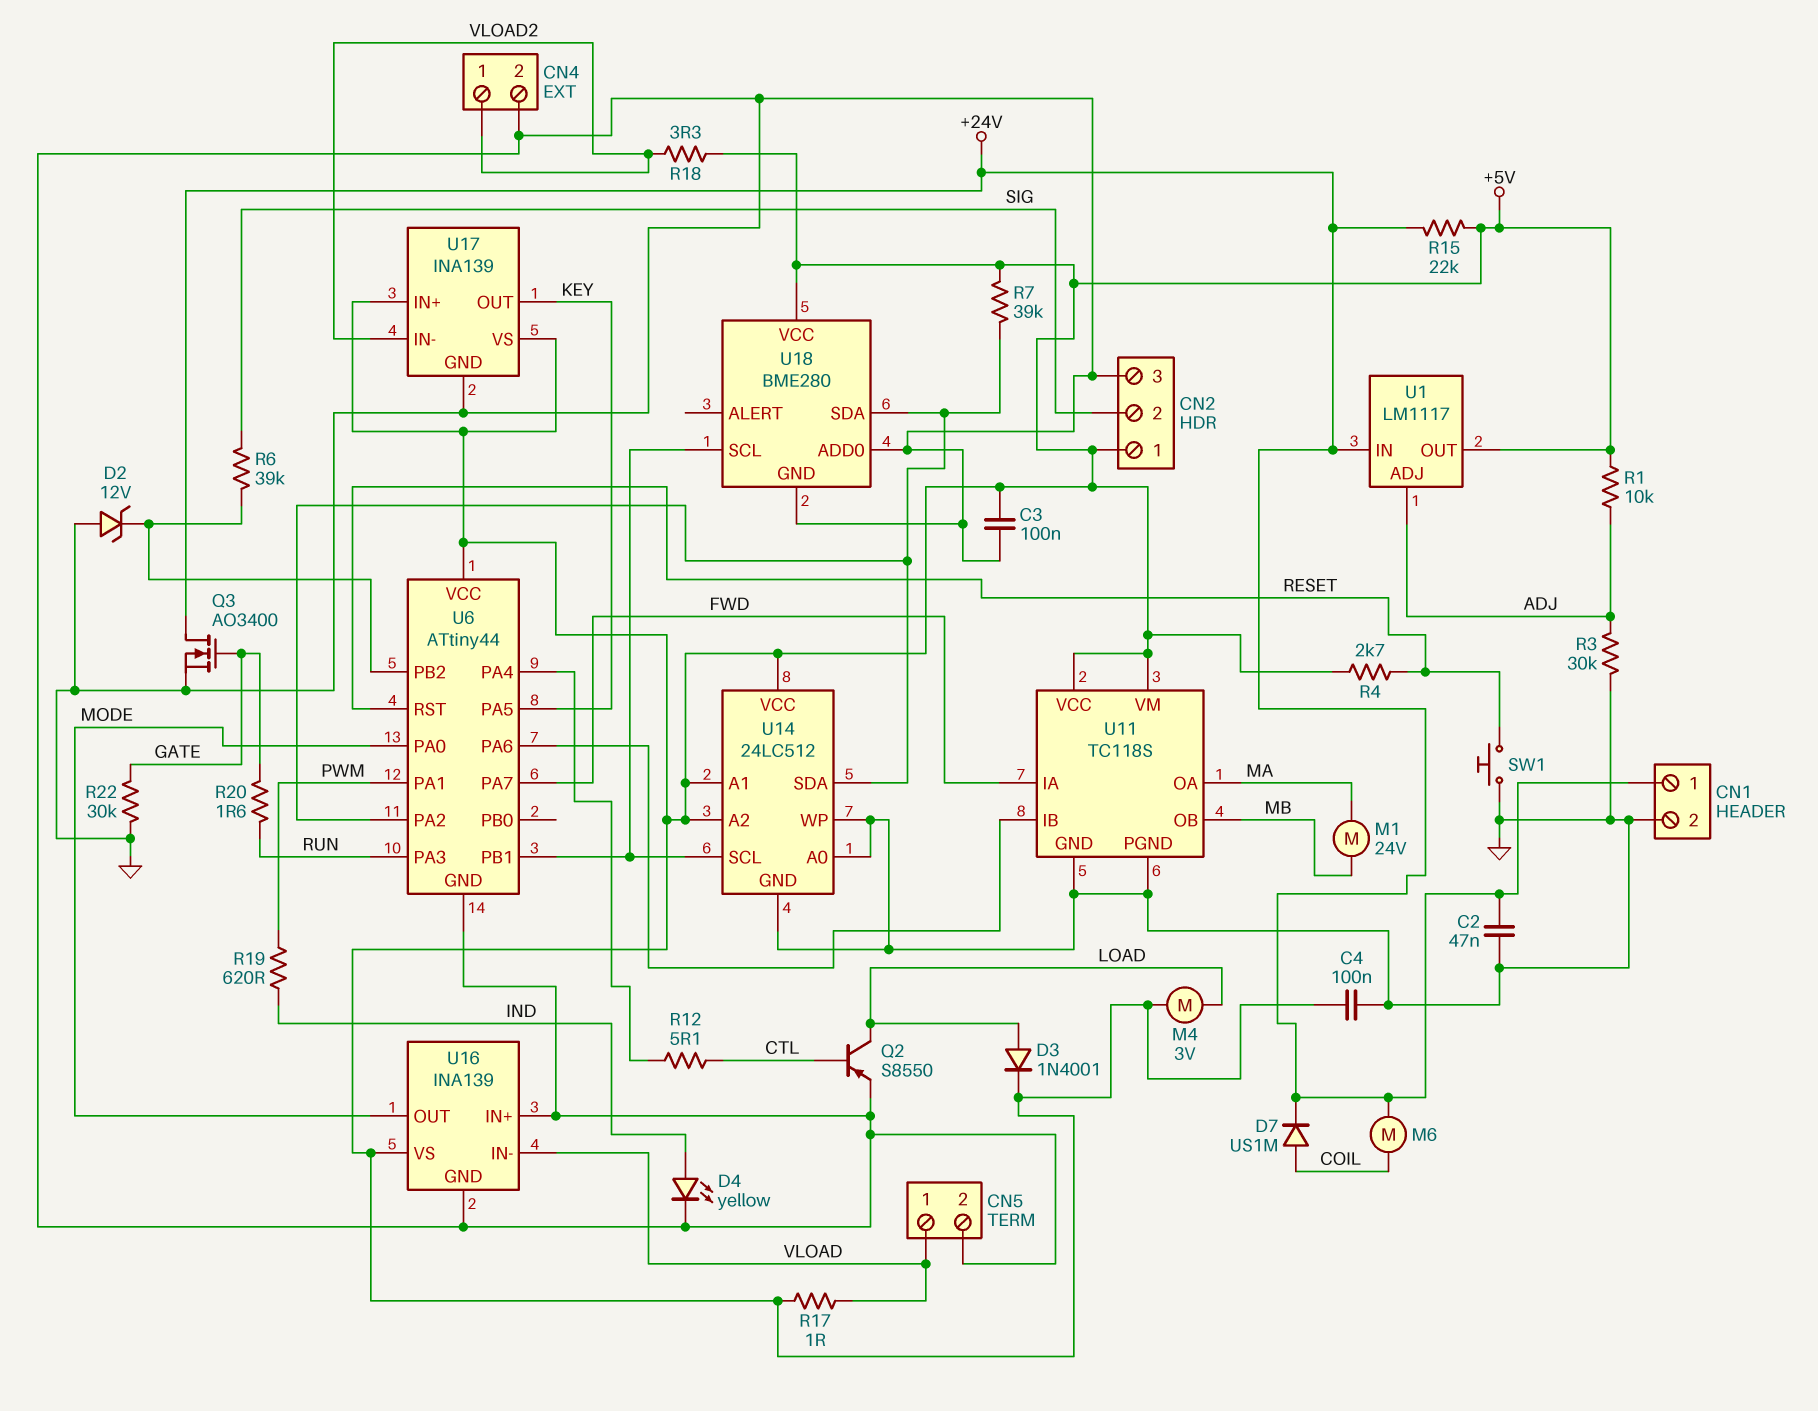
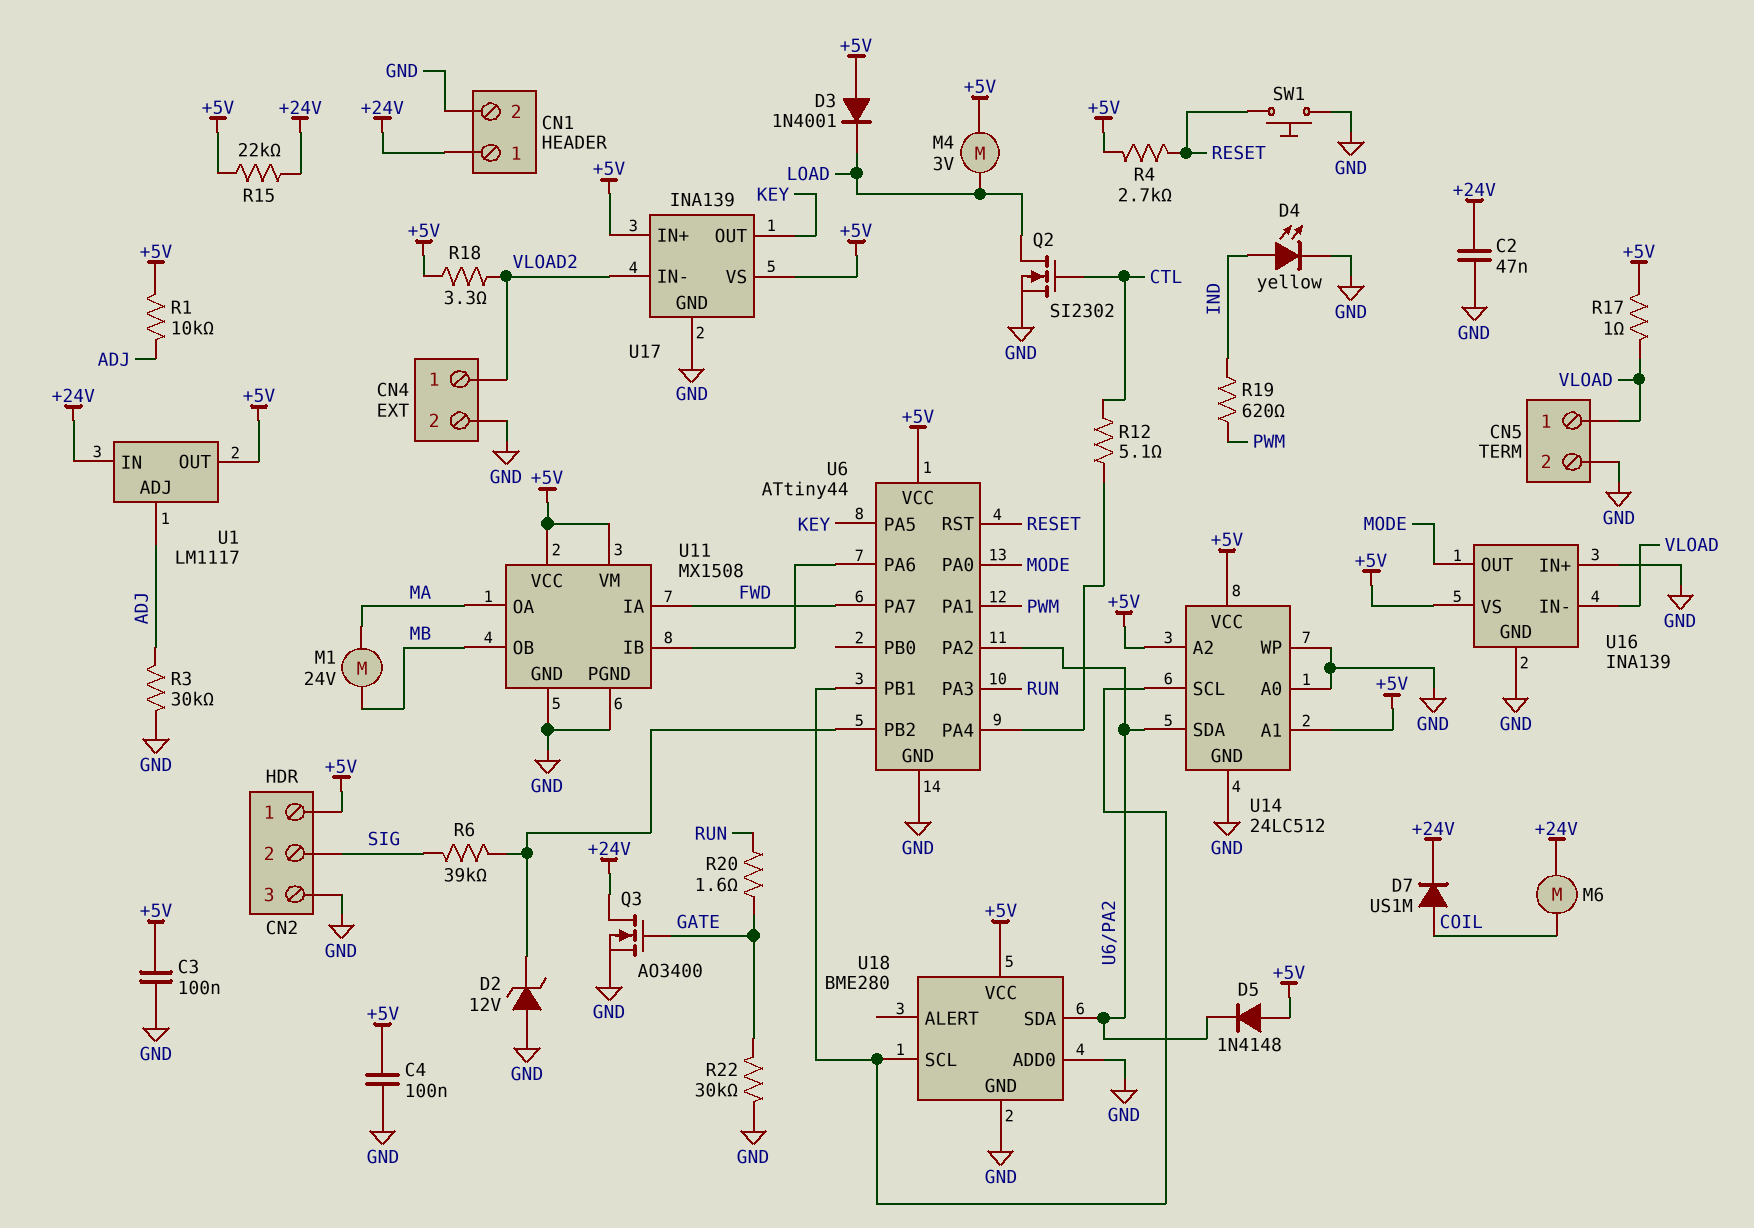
D3: diode 1N4001 (A LOAD, K +5V) -> diode 1N4001 (A +5V, K LOAD)
D5: none -> diode 1N4148 (A +5V, K U6/PA2)
Q2: PNP S8550 (B CTL, C LOAD, E GND) -> NMOS SI2302 (G CTL, D LOAD, S GND)
R7: 39k (+5V, U6/PA2) -> none
U11: TC118S -> MX1508

